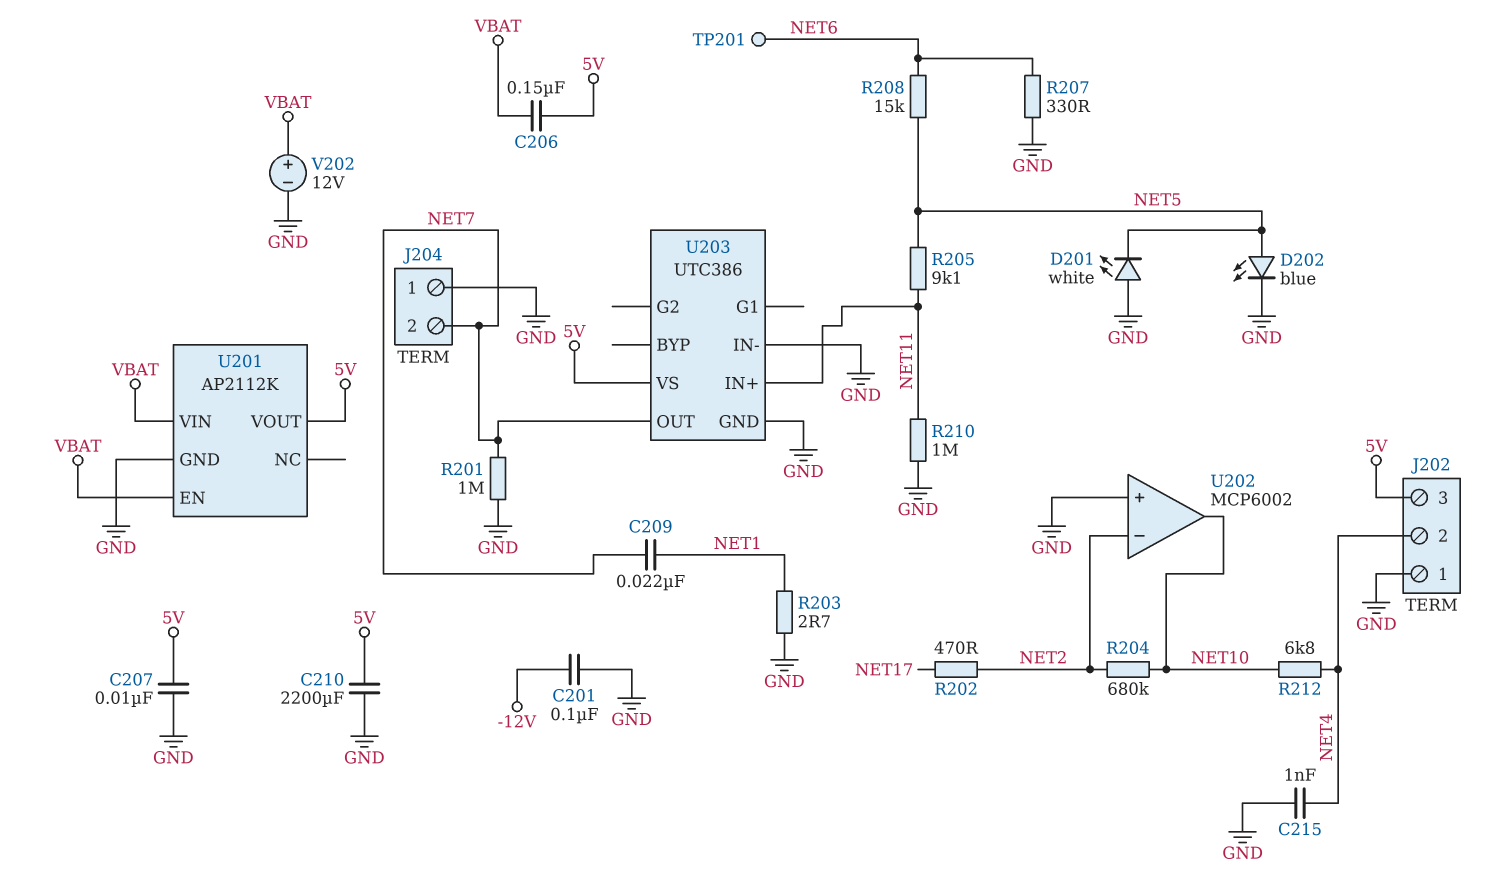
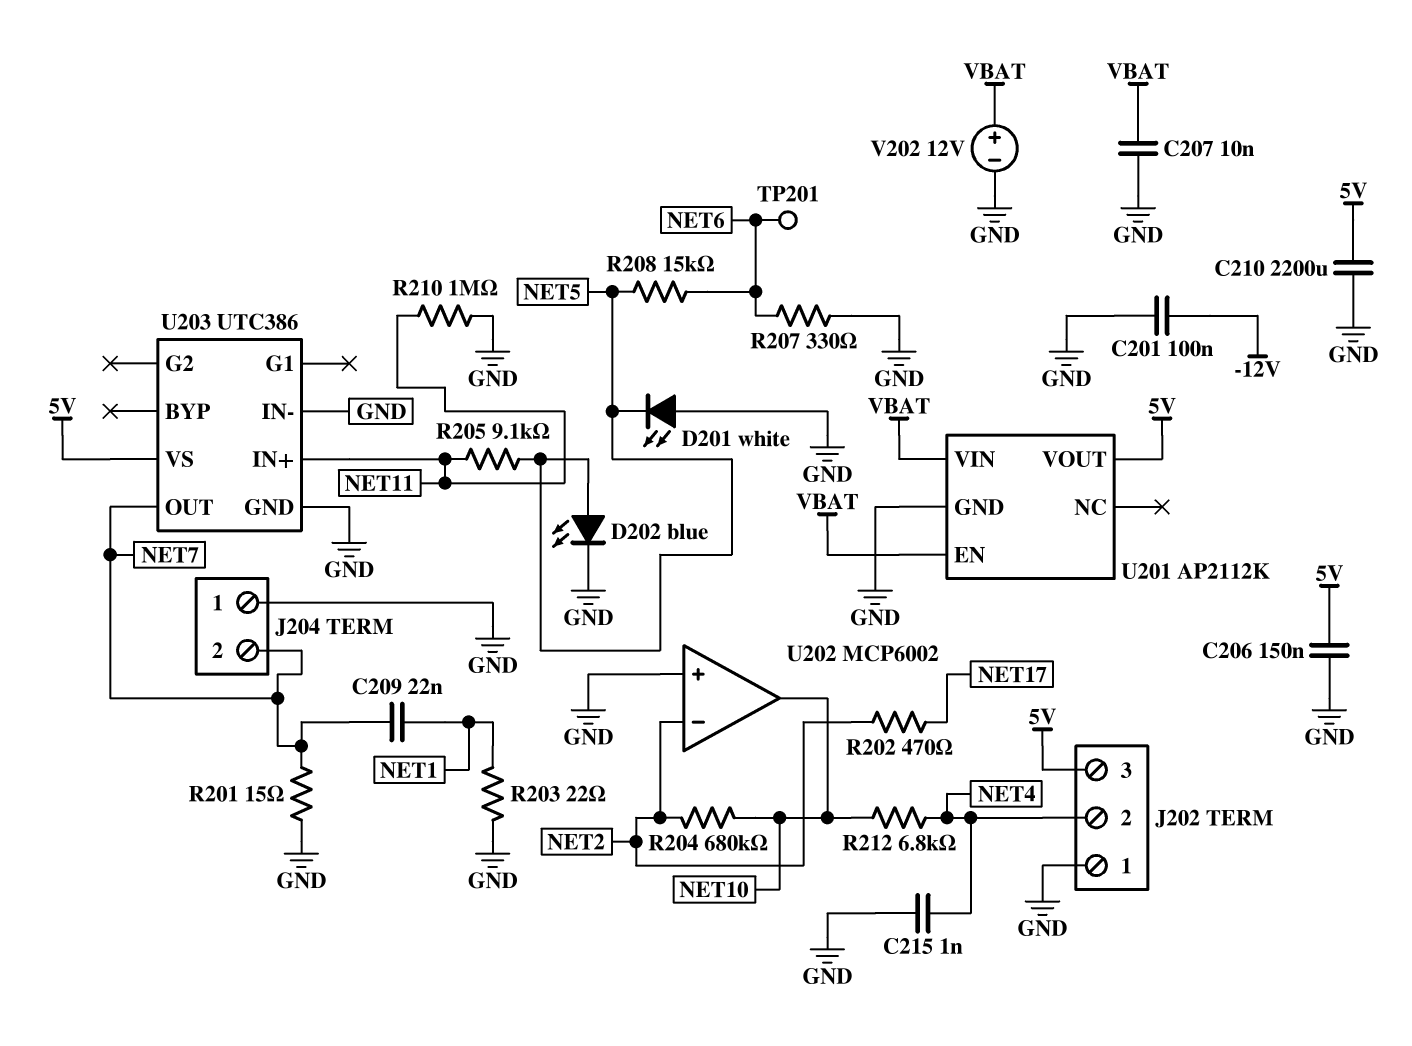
C206: 150nF (5V, VBAT) -> 150nF (5V, GND)
C207: 10nF (5V, GND) -> 10nF (GND, VBAT)
R201: 1M (GND, NET7) -> 15 (GND, NET7)
R203: 2.7 (GND, NET1) -> 22 (GND, NET1)

